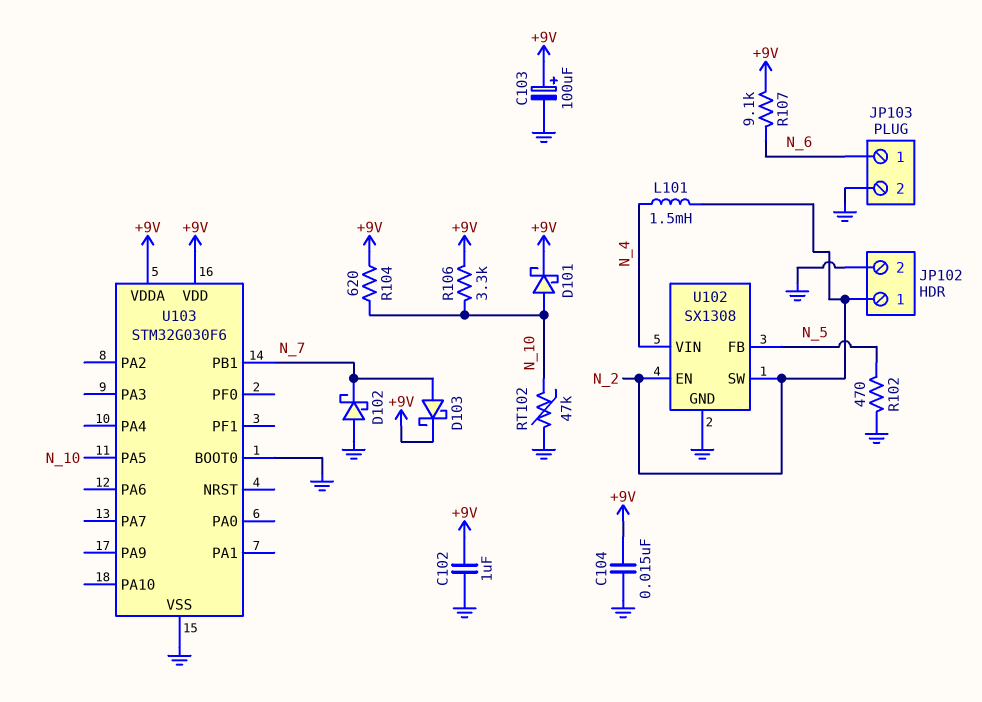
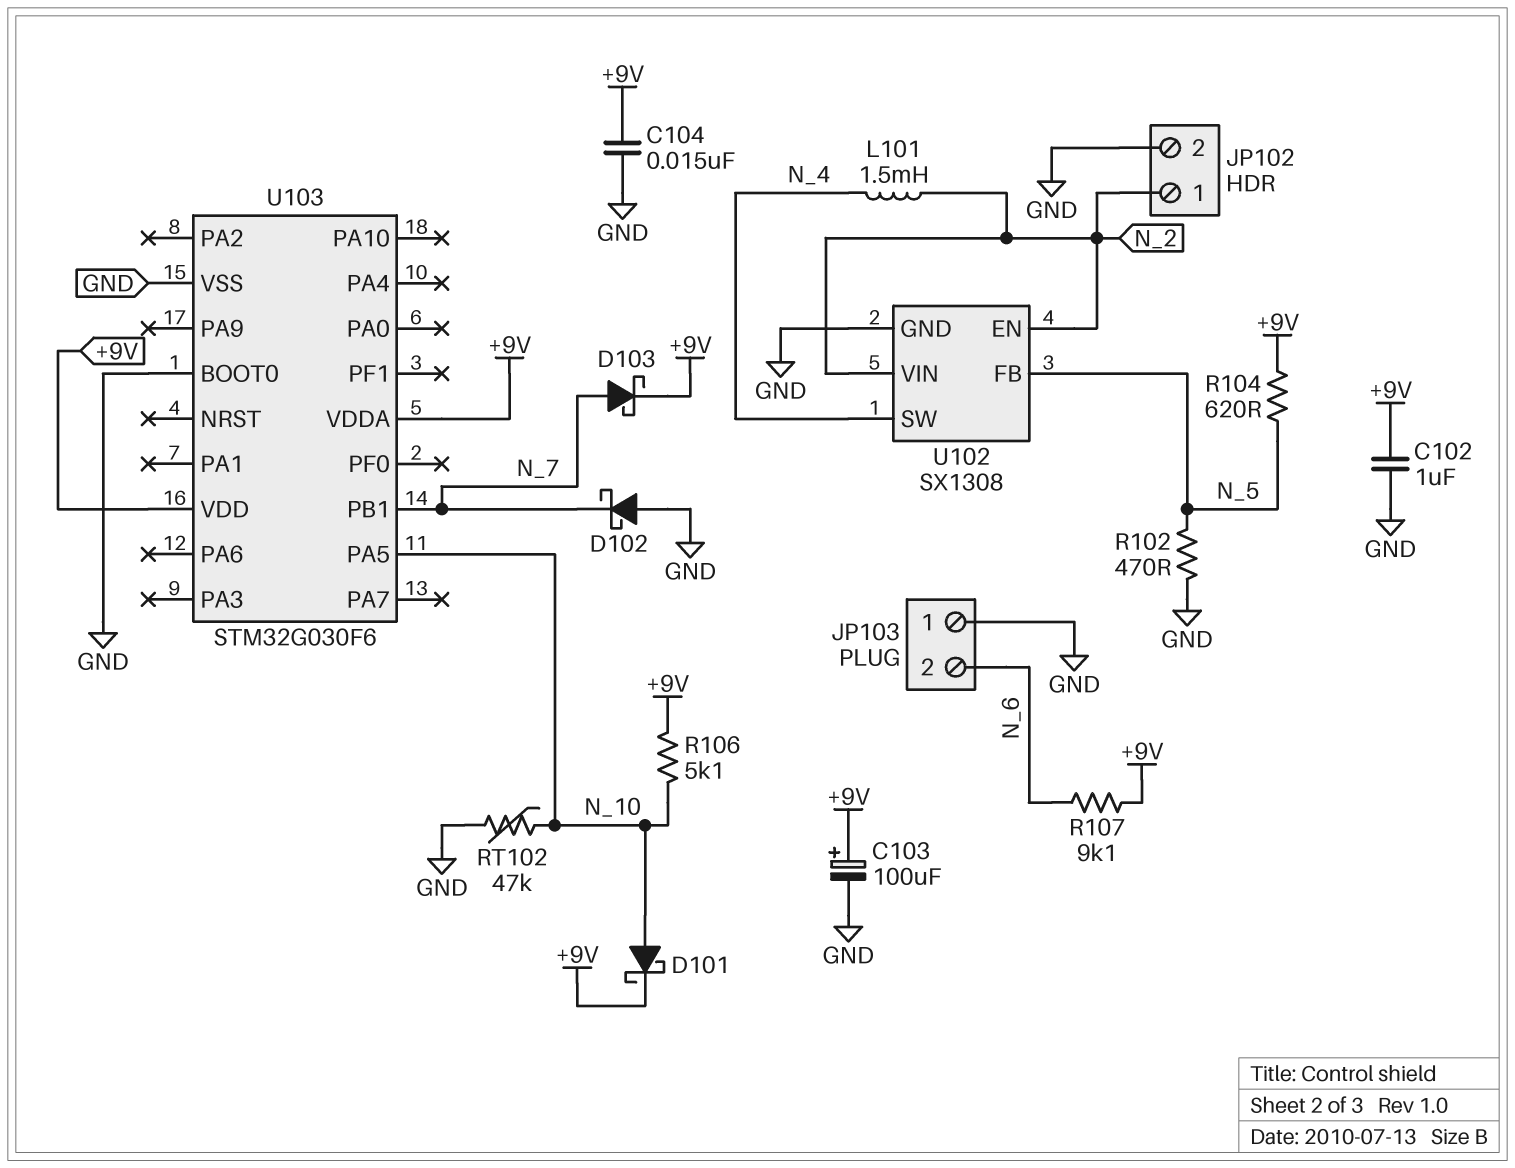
JP103 pin 1: N_6 -> GND
JP103 pin 2: GND -> N_6
R104: 620 (+9V, N_10) -> 620 (+9V, N_5)
R106: 3.3k (+9V, N_10) -> 5.1k (+9V, N_10)
U102 pin SW: N_2 -> N_4
U102 pin VIN: N_4 -> N_2

